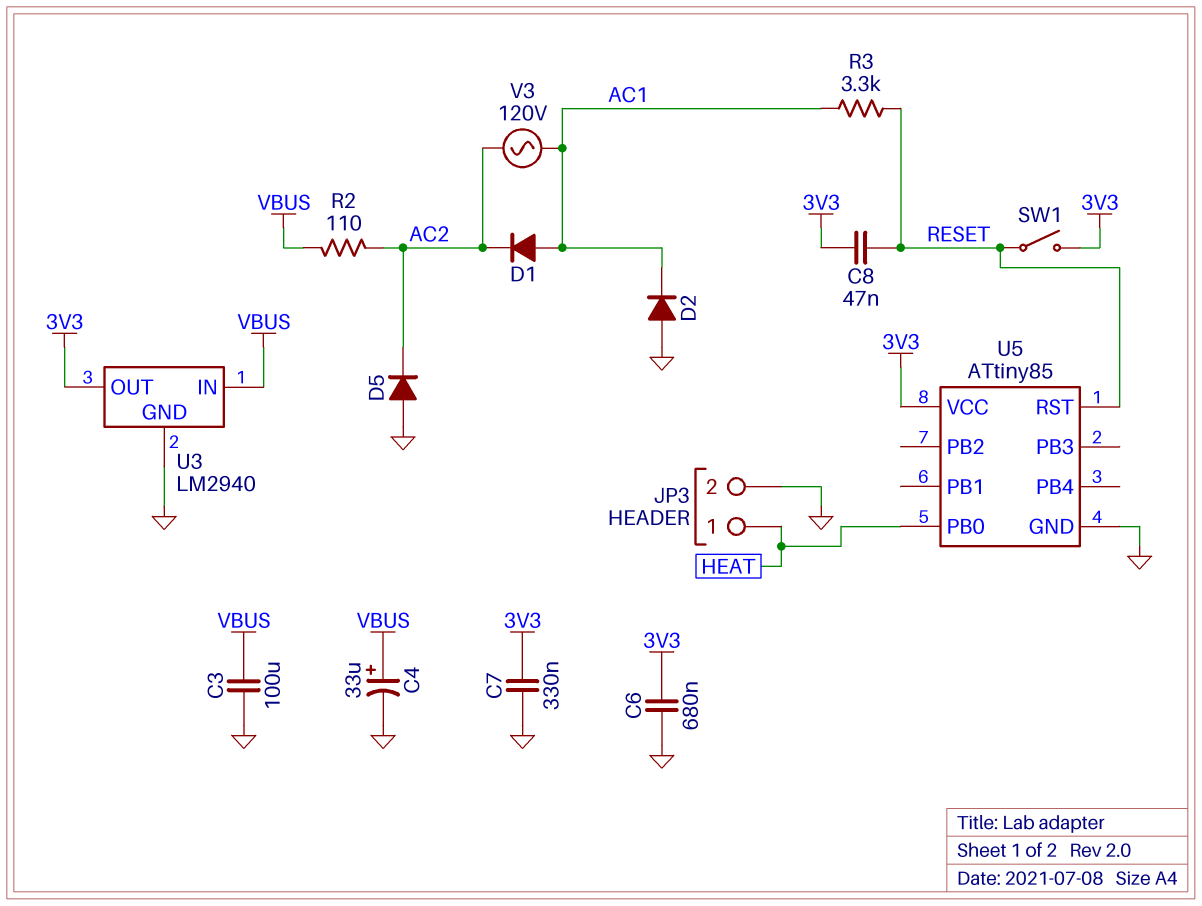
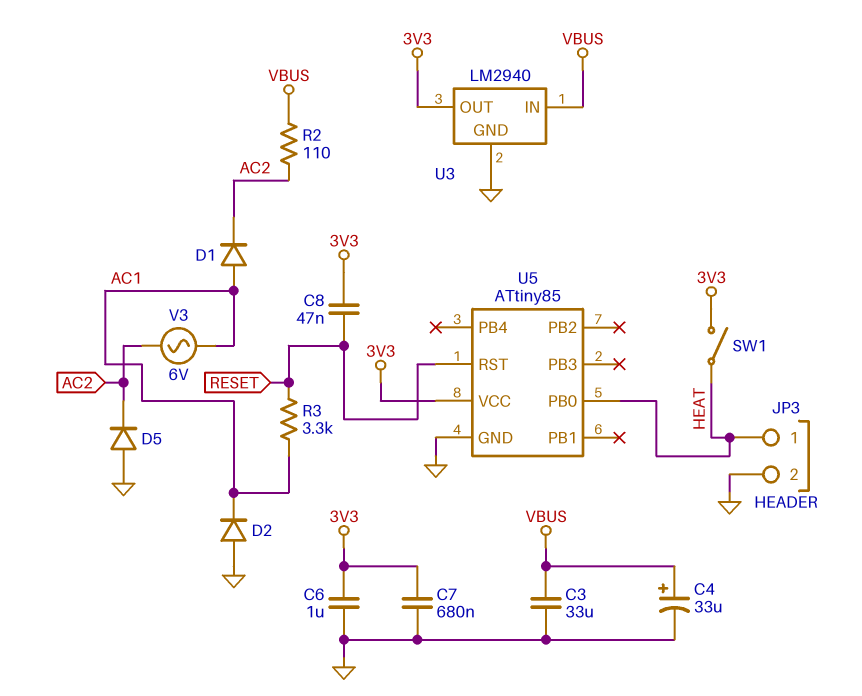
C3: 100uF (GND, VBUS) -> 33uF (GND, VBUS)
C6: 680nF (3V3, GND) -> 1uF (3V3, GND)
C7: 330nF (3V3, GND) -> 680nF (3V3, GND)
SW1: switch (3V3, RESET) -> switch (3V3, HEAT)
V3: AC 120V (AC1, AC2) -> AC 6V (AC1, AC2)

